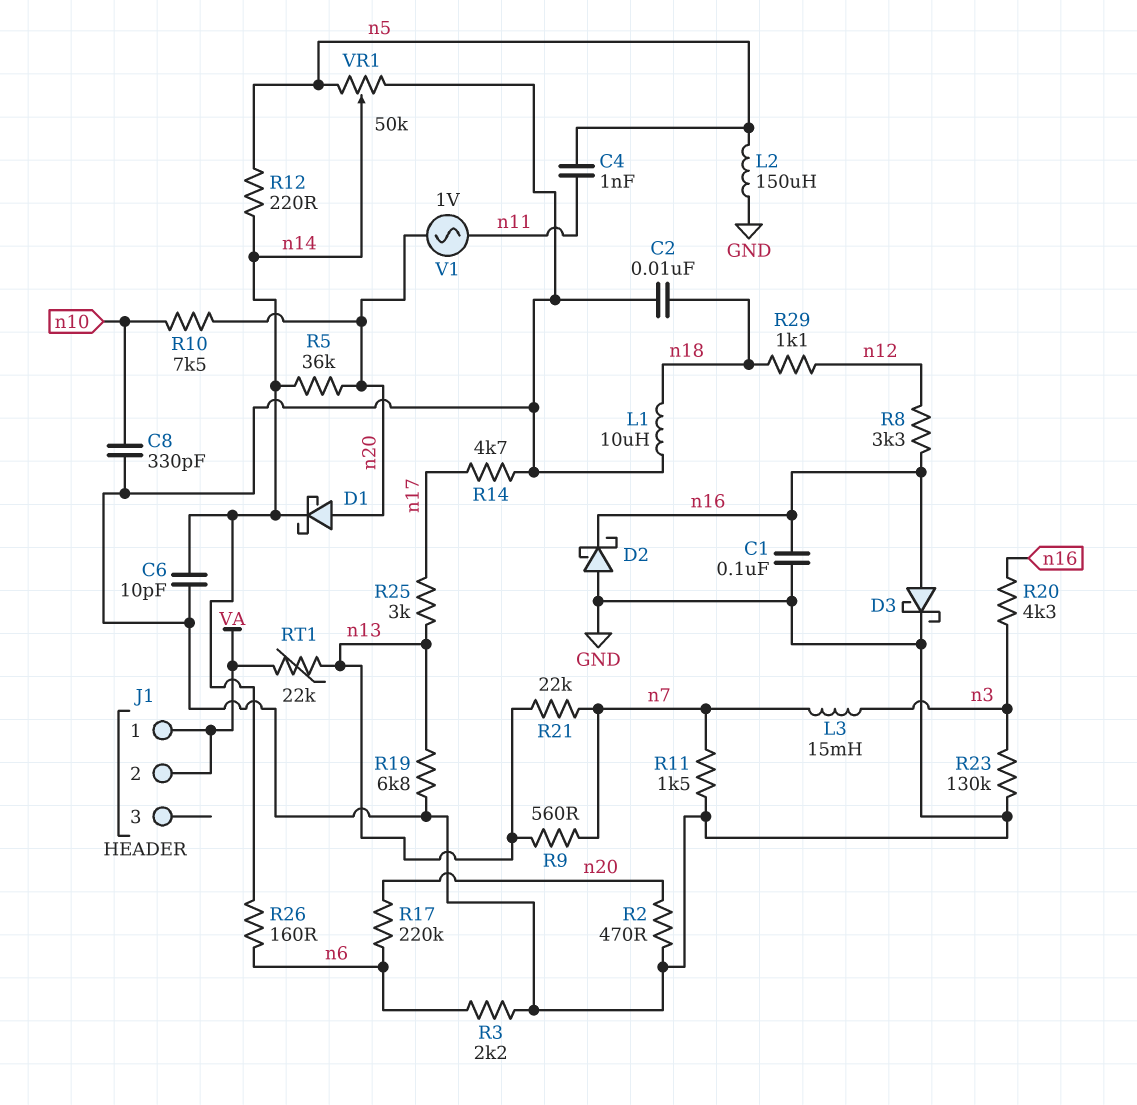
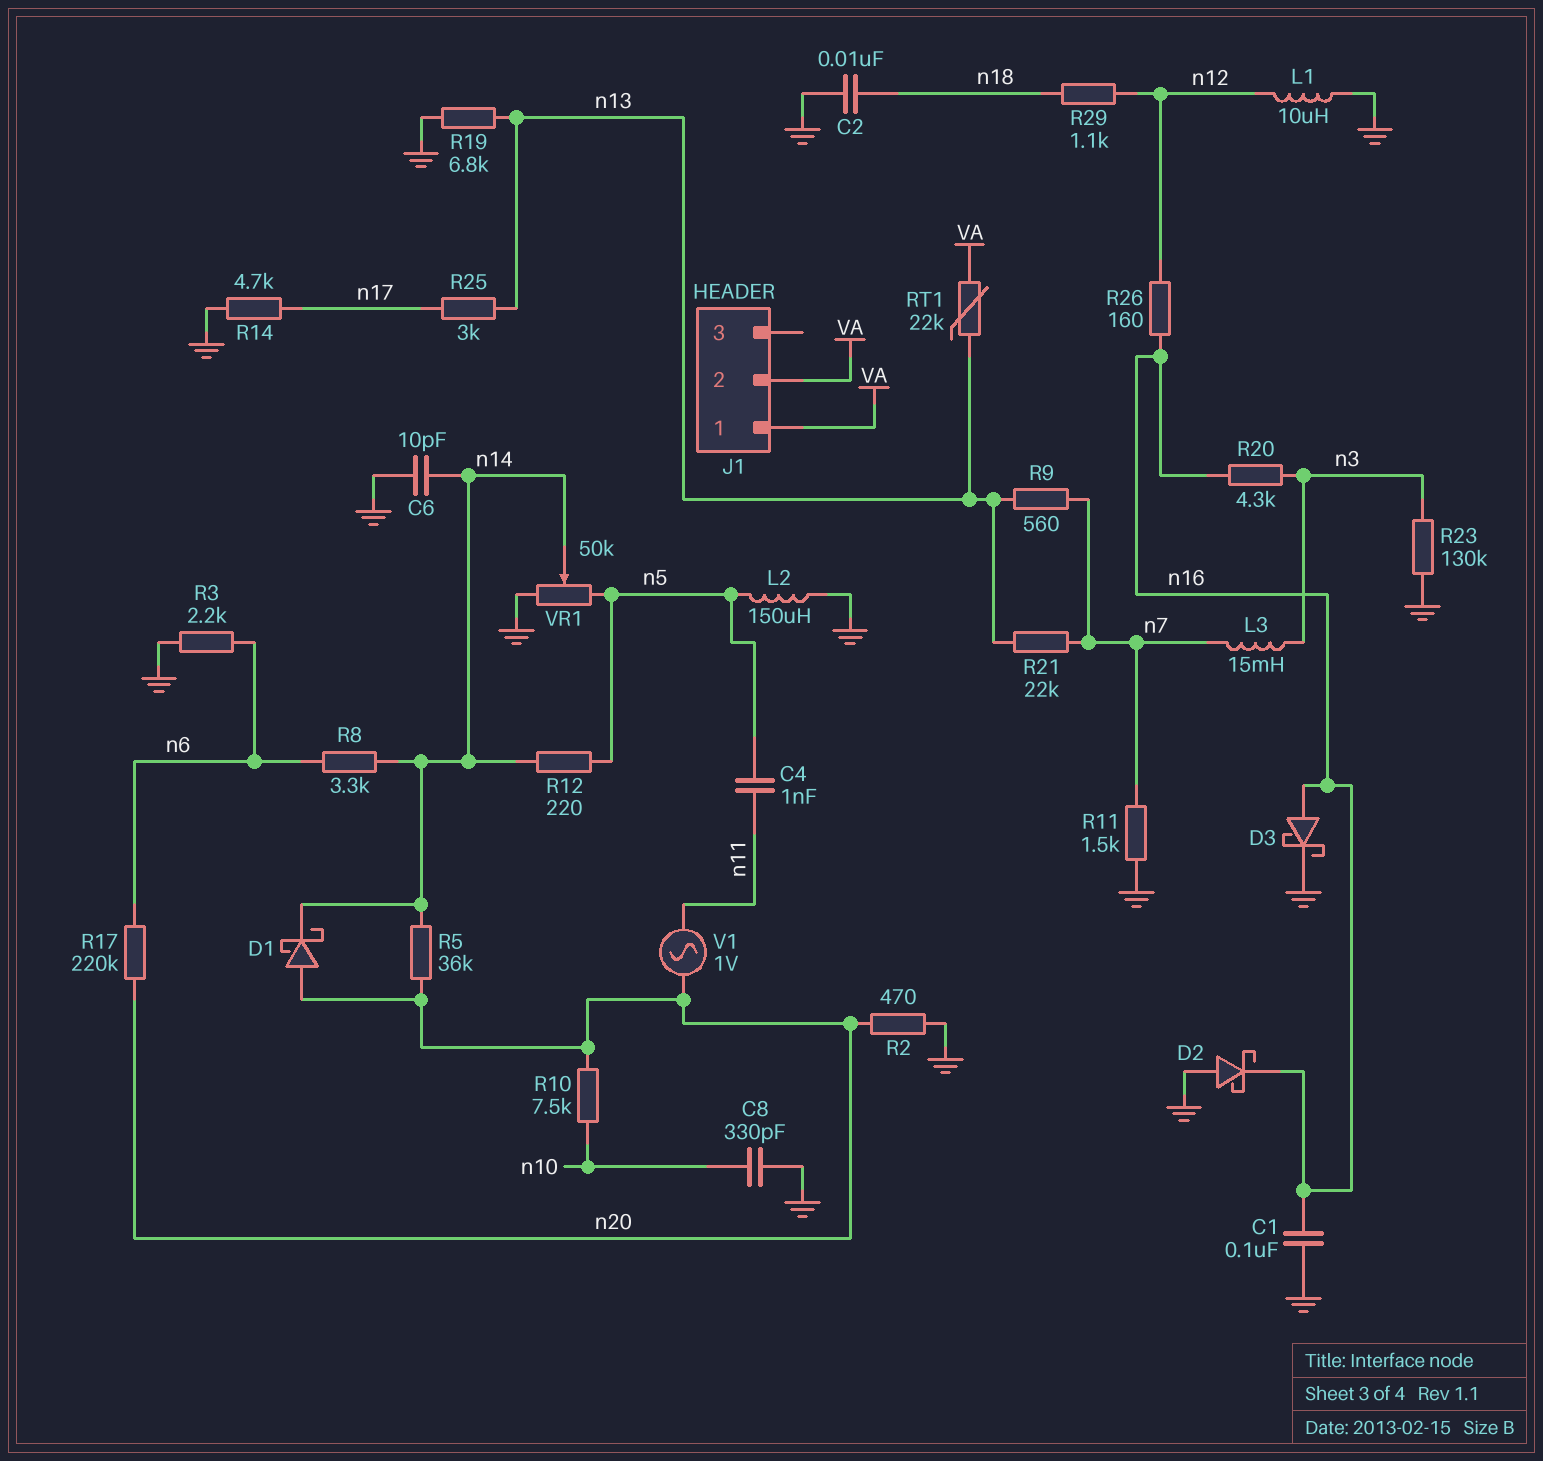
L1: 10uH (GND, n18) -> 10uH (GND, n12)
R8: 3.3k (n12, n16) -> 3.3k (n6, n14)
R26: 160 (n6, n14) -> 160 (n12, n16)

